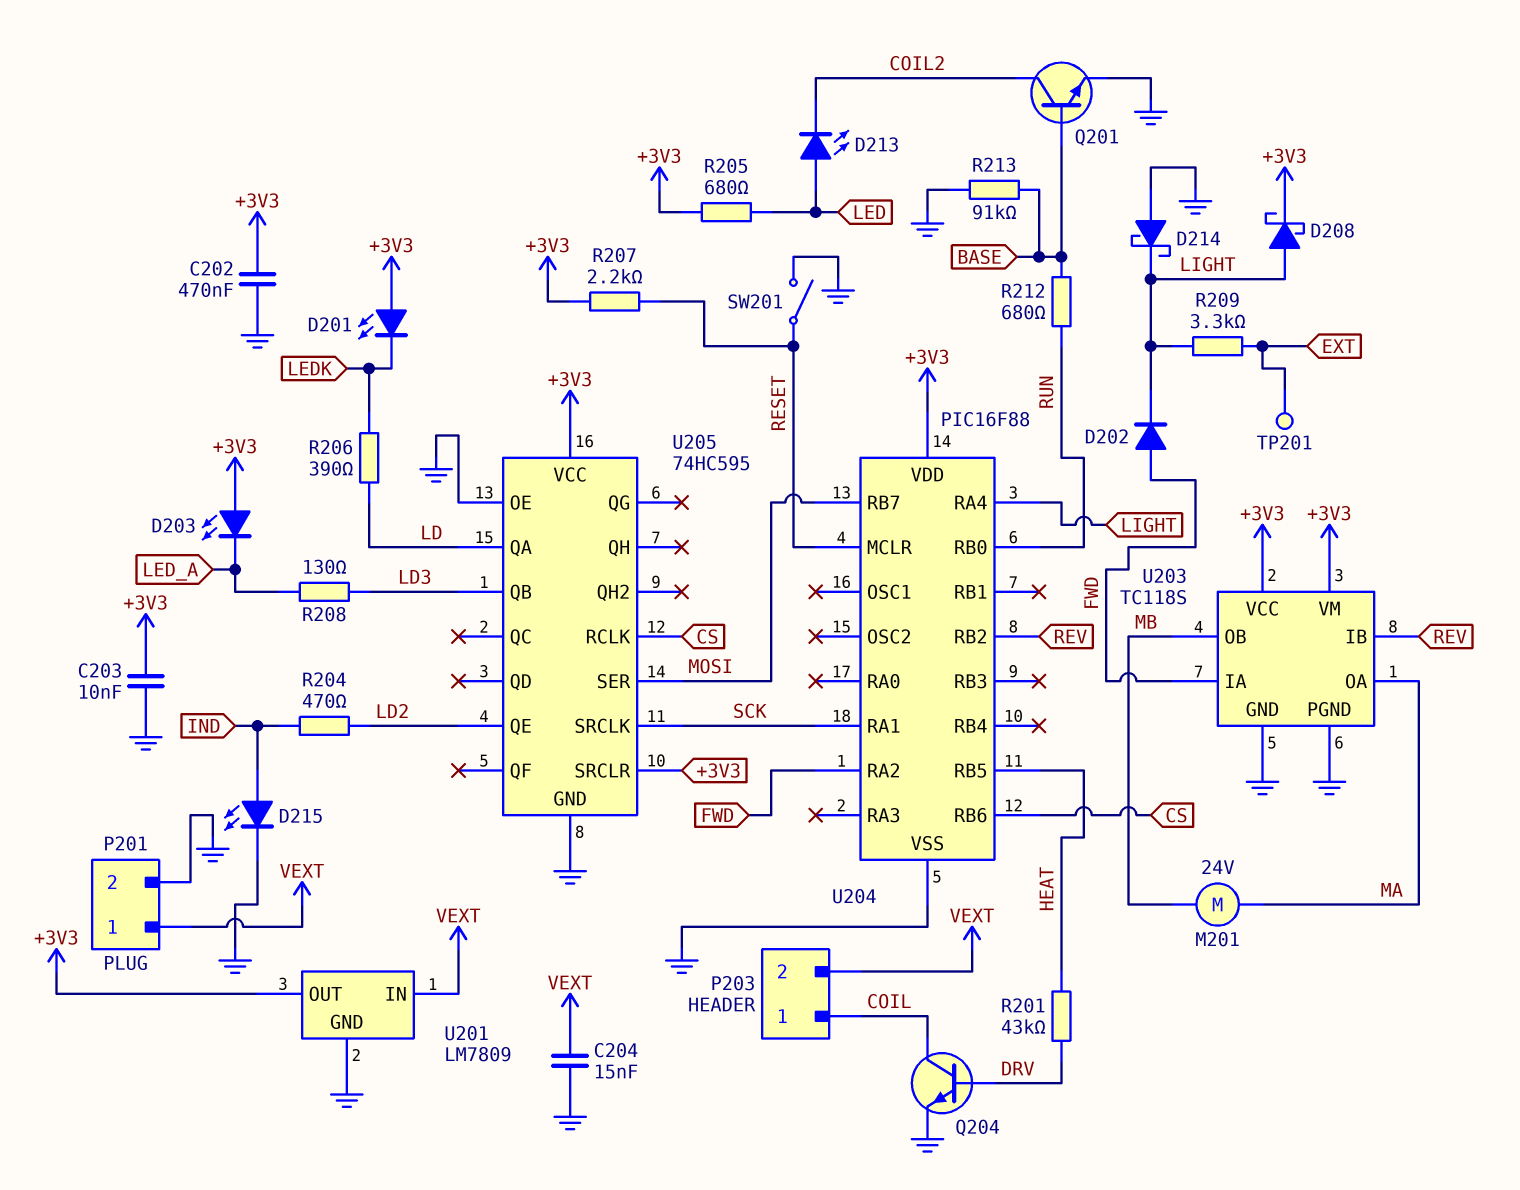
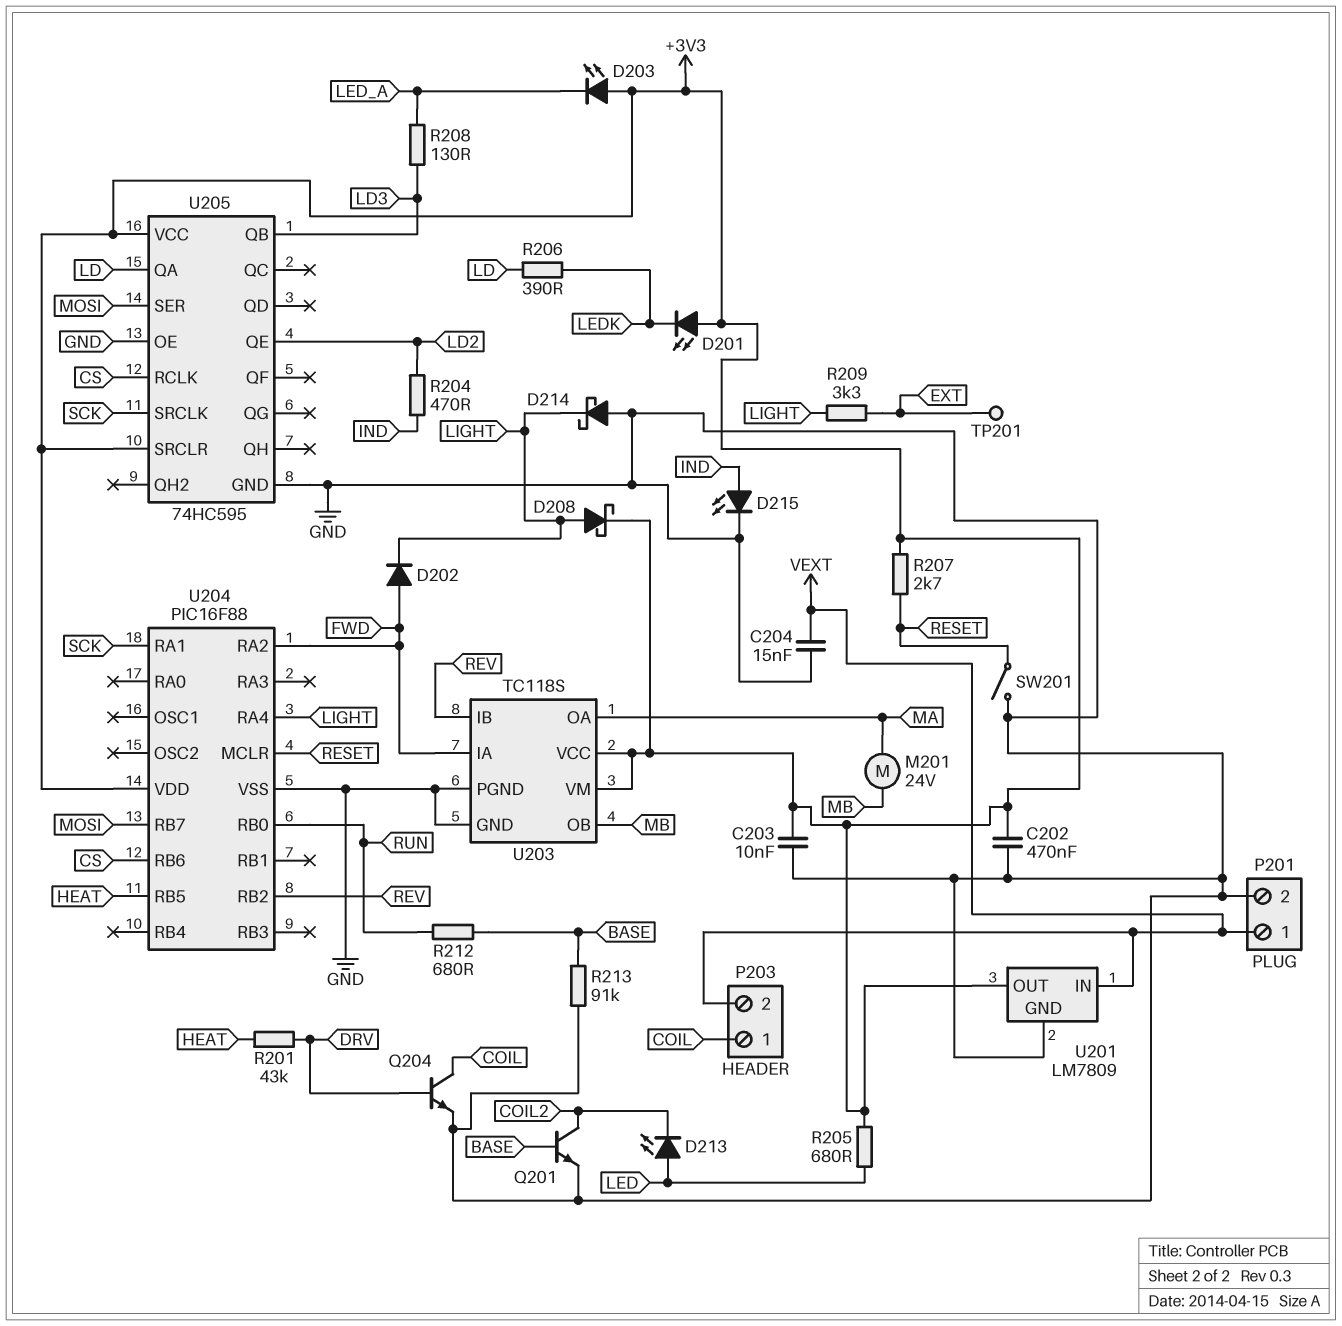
R207: 2.2k (+3V3, RESET) -> 2.7k (+3V3, RESET)

